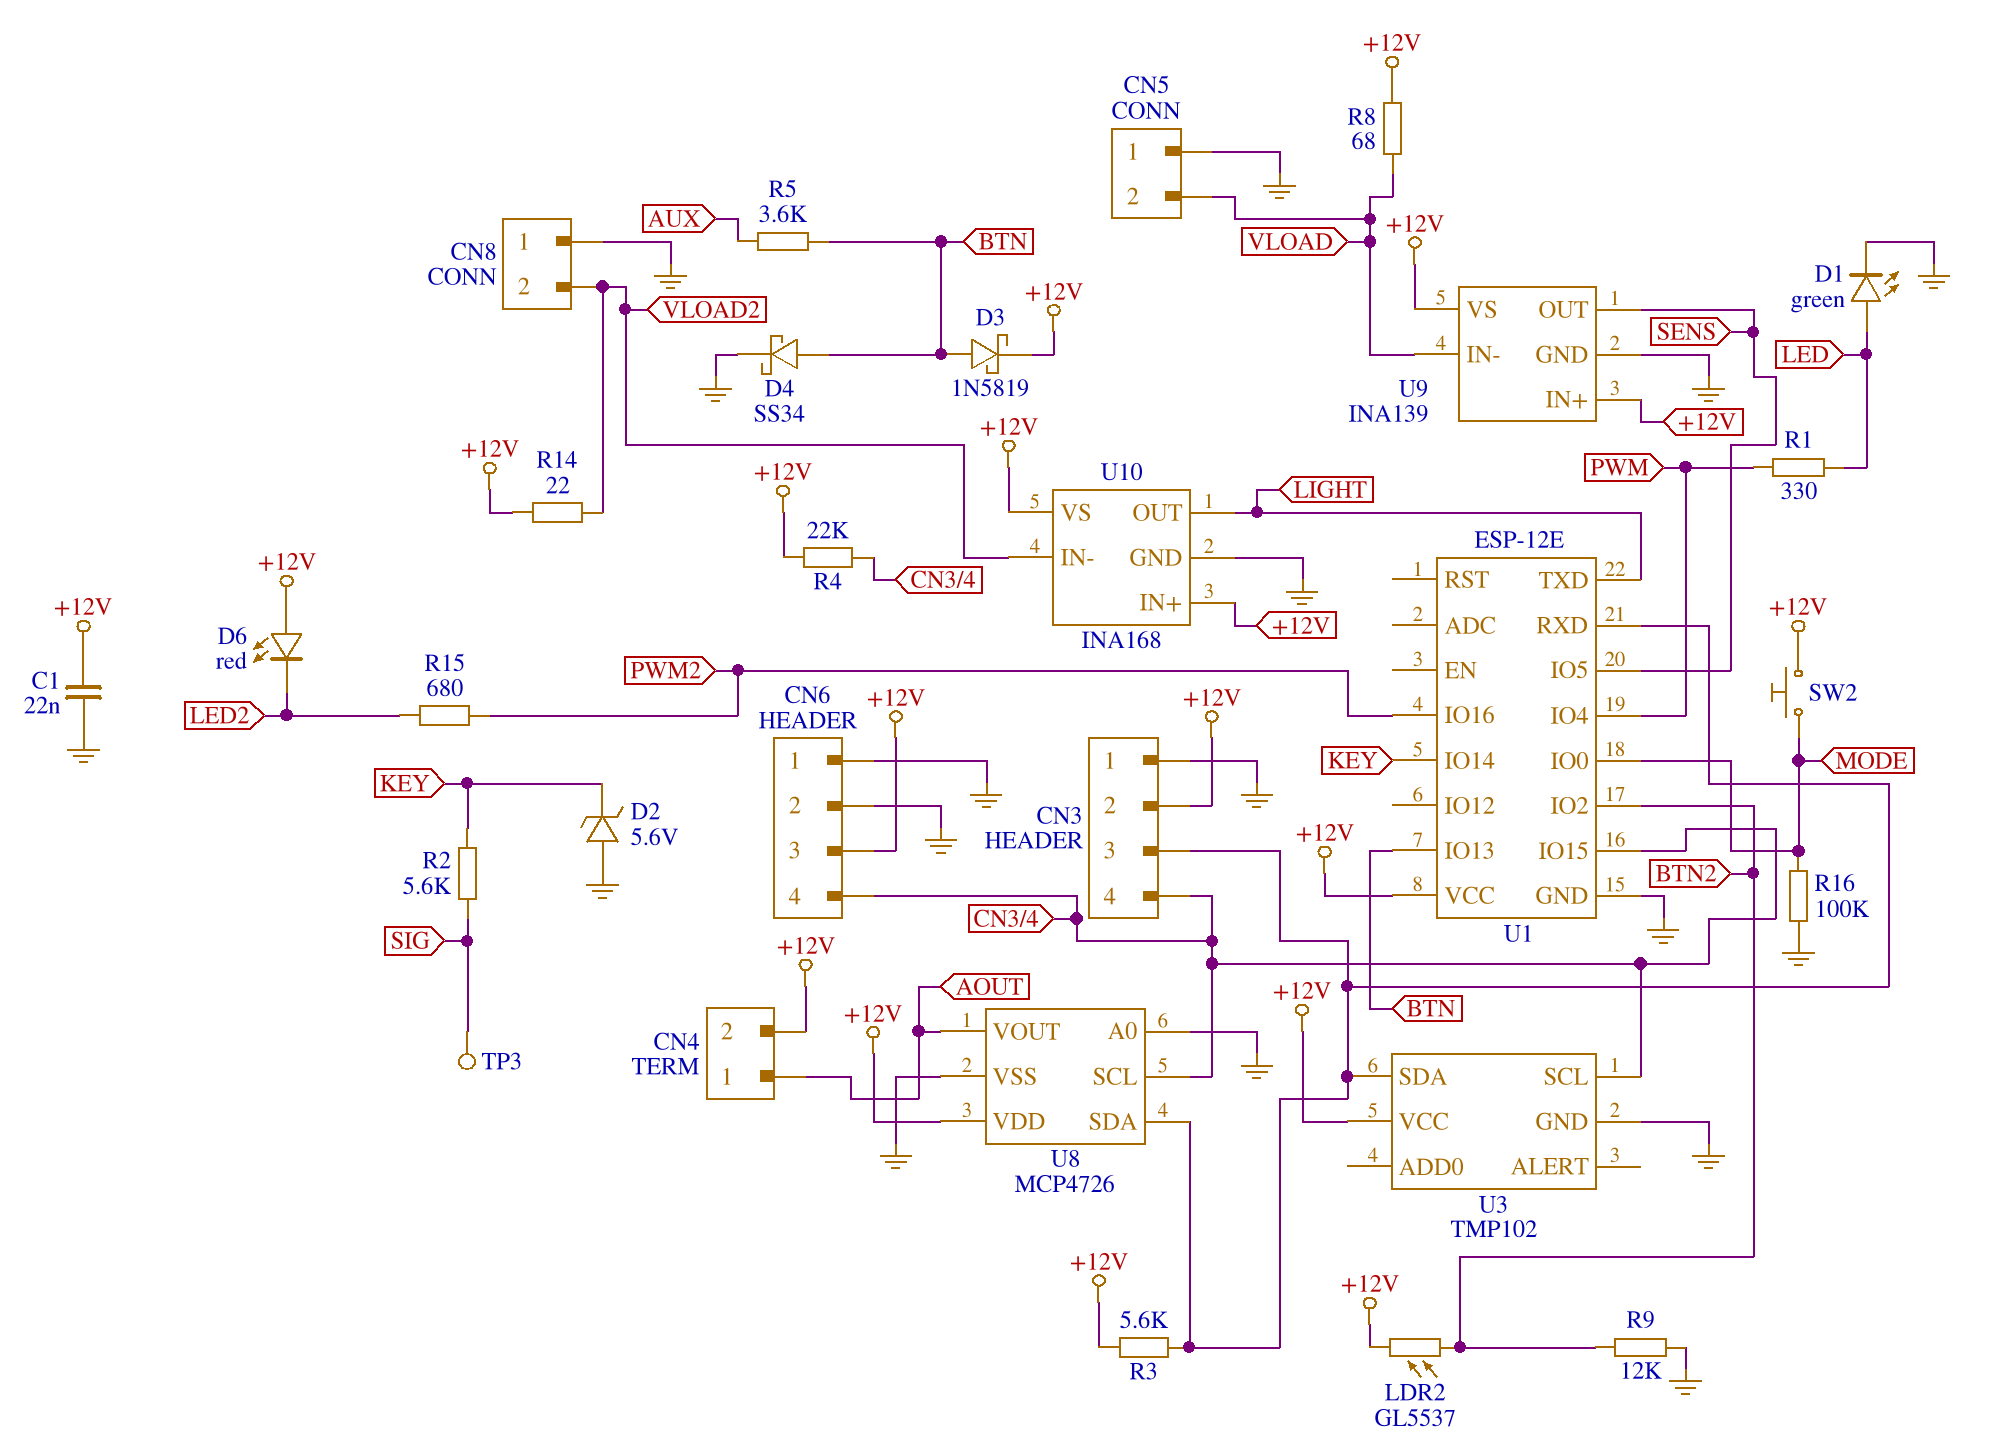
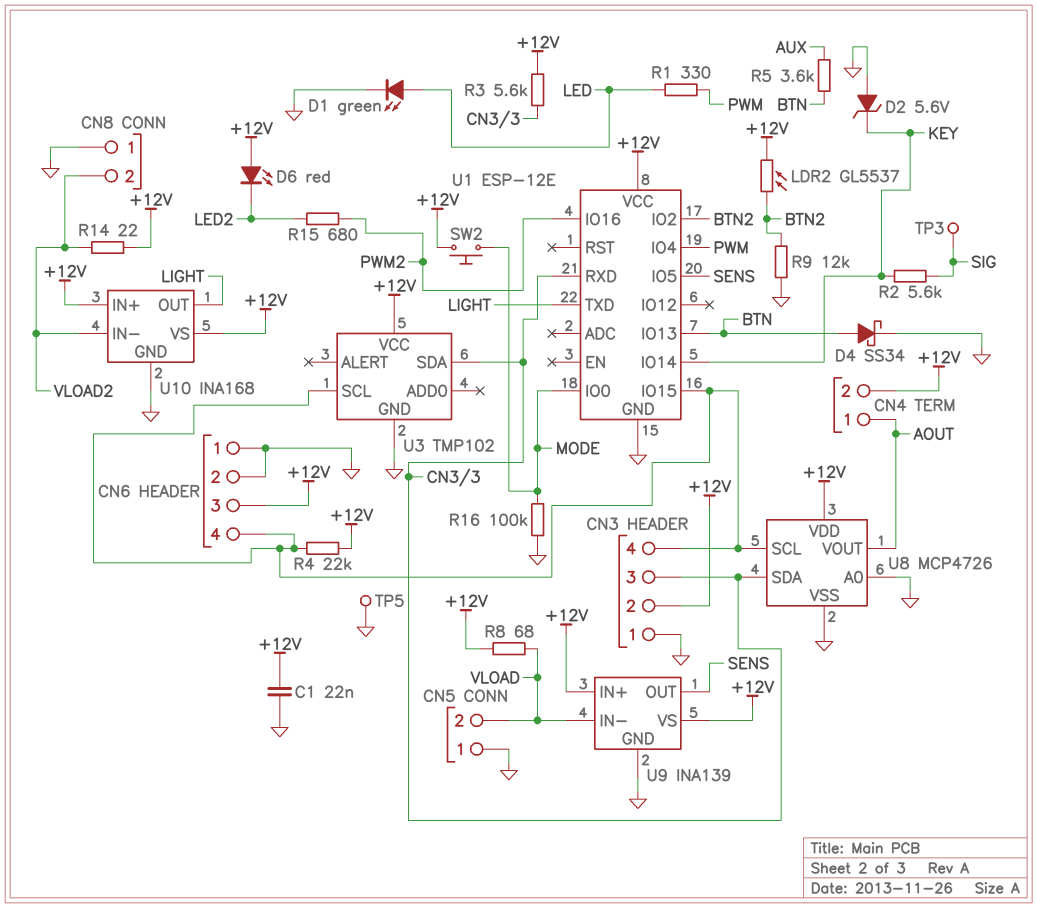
D3: schottky 1N5819 (A BTN, K +12V) -> none
TP5: none -> test point (GND)

